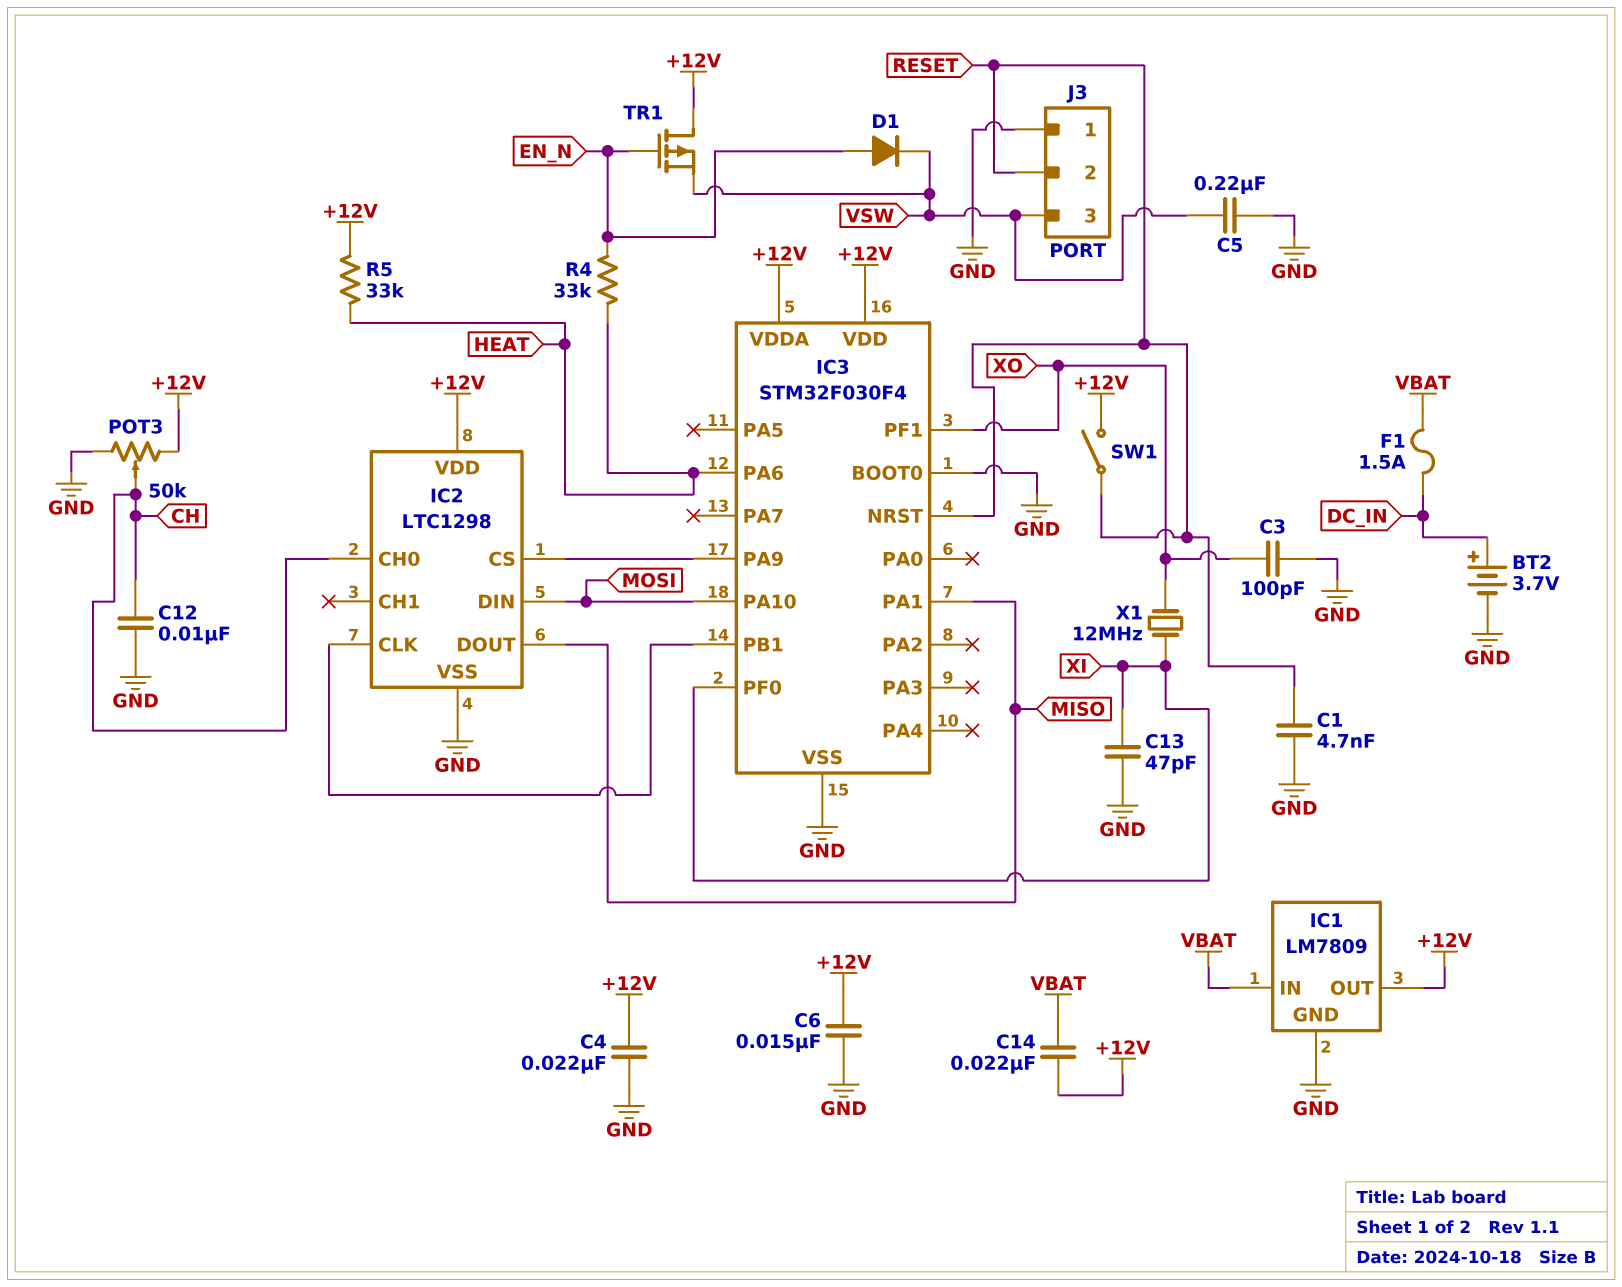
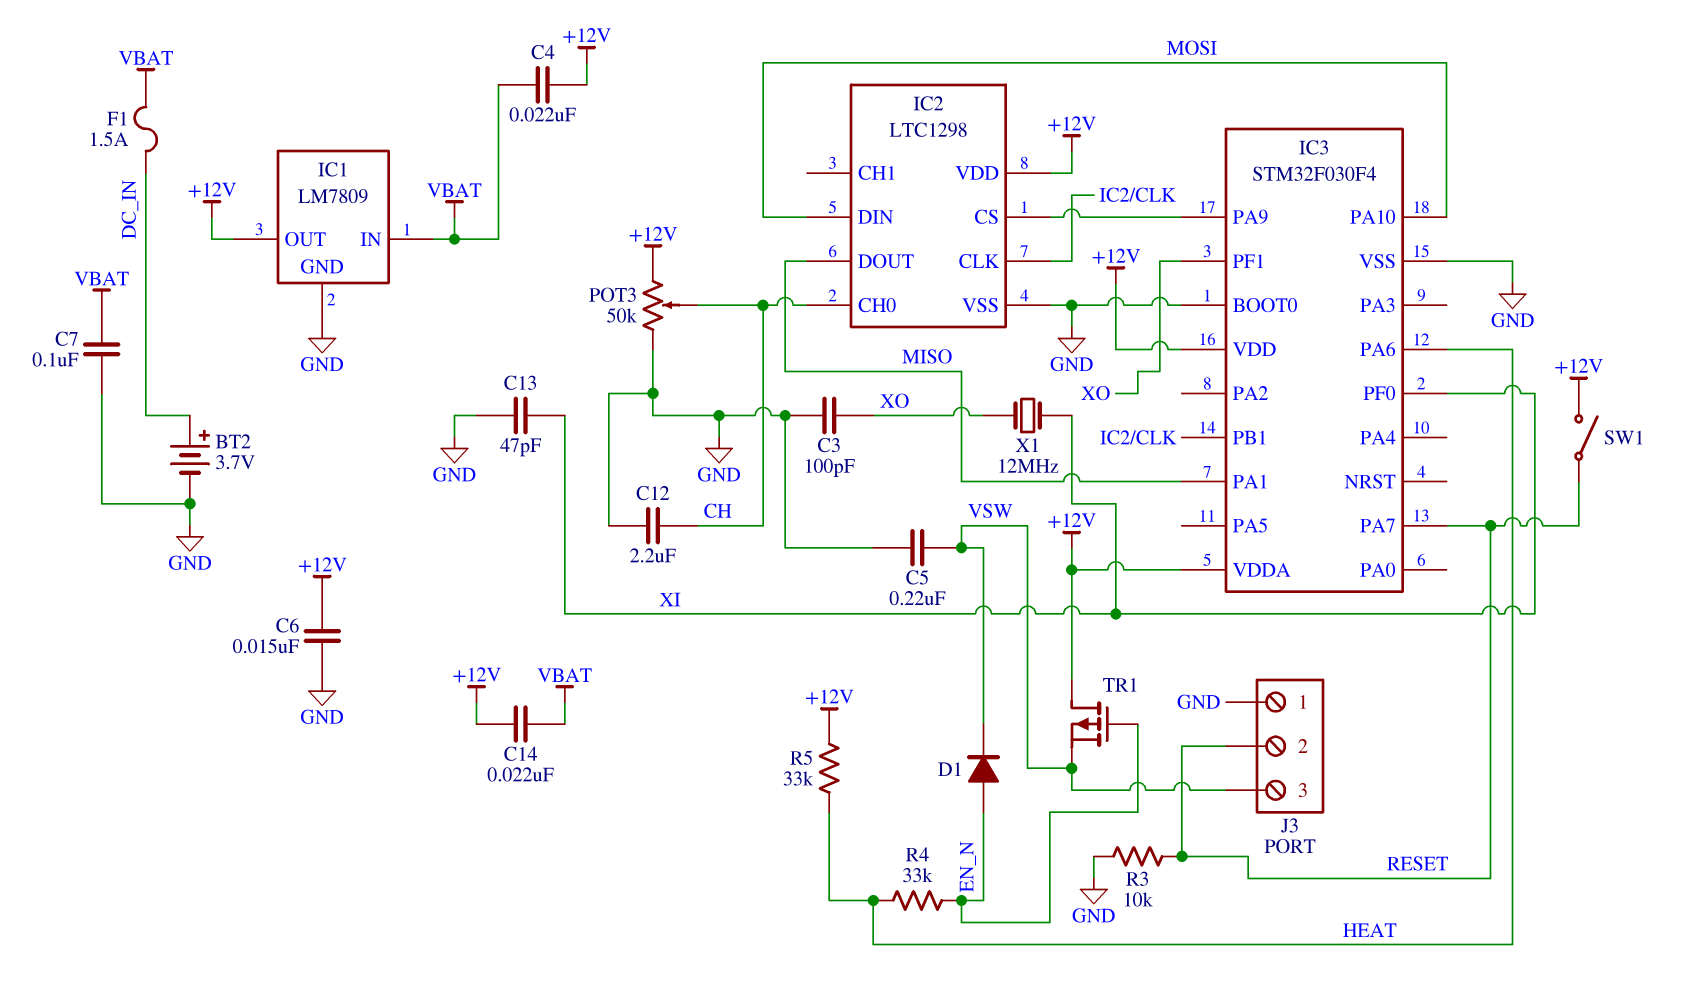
C1: 4.7nF (GND, RESET) -> none
C4: 22nF (+12V, GND) -> 22nF (+12V, VBAT)
C7: none -> 100nF (GND, VBAT)
C12: 10nF (CH, GND) -> 2.2uF (CH, GND)
IC3 pin NRST: RESET -> none
IC3 pin PA7: none -> RESET
R3: none -> 10k (GND, RESET)

